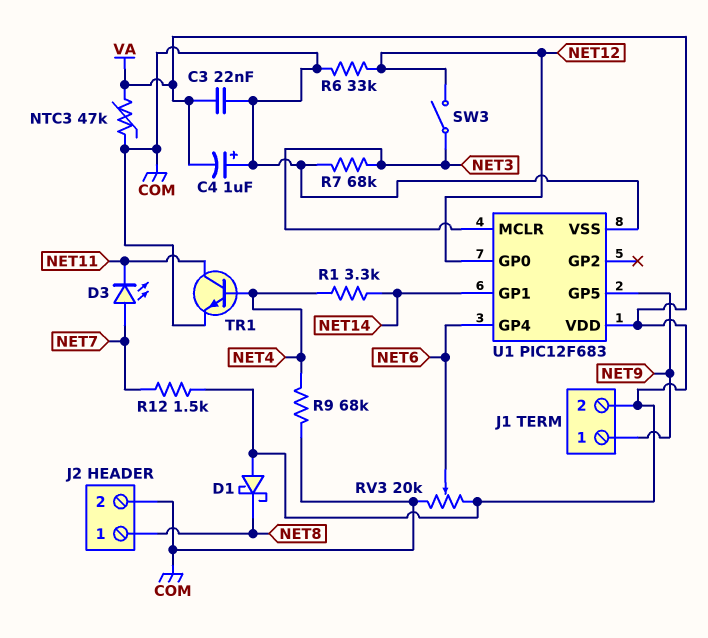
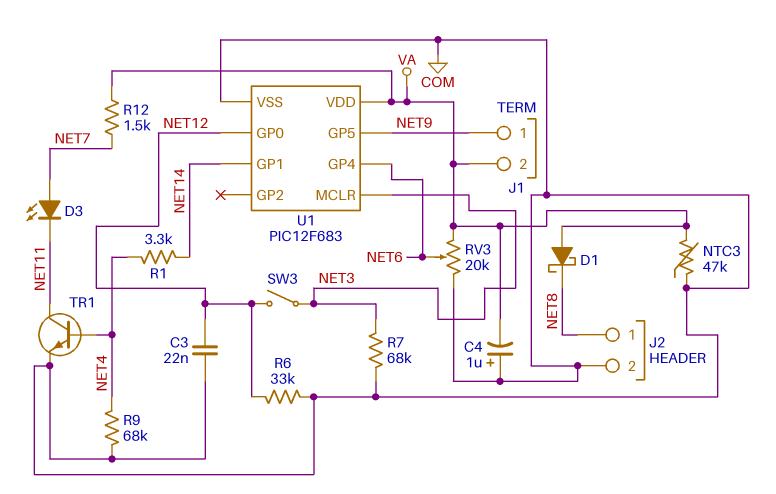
C3: 22nF (COM, VA) -> 22nF (COM, NET12)

